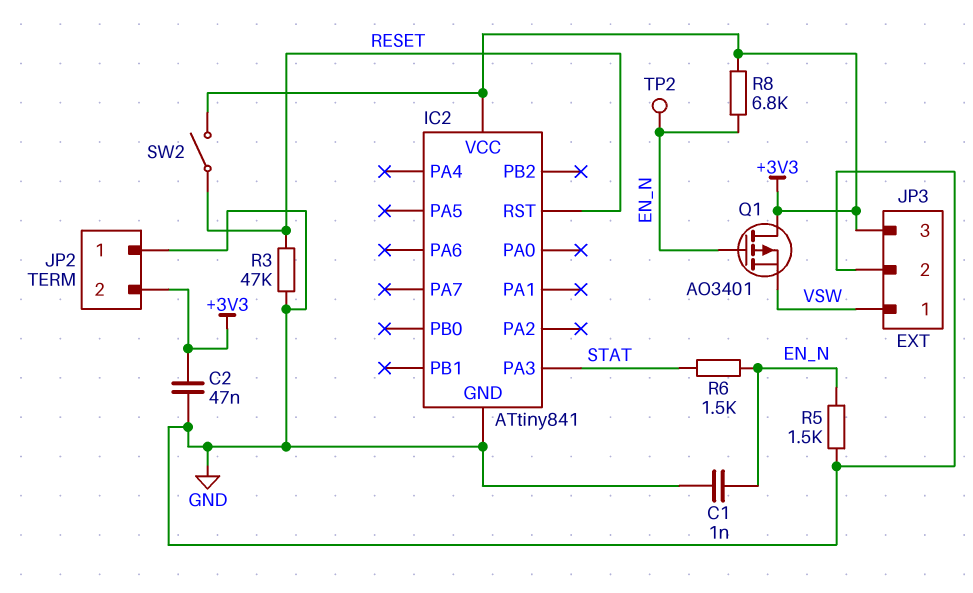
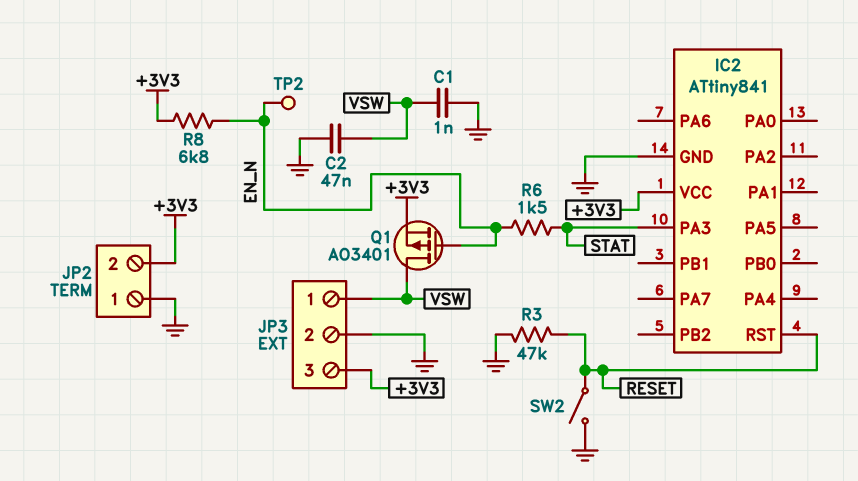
C1: 1nF (EN_N, GND) -> 1nF (GND, VSW)
C2: 47nF (+3V3, GND) -> 47nF (GND, VSW)
Q1: PMOS AO3401 (G EN_N, D +3V3, S VSW) -> PMOS AO3401 (G EN_N, D VSW, S +3V3)
R5: 1.5k (EN_N, GND) -> none
SW2: switch (+3V3, RESET) -> switch (GND, RESET)

